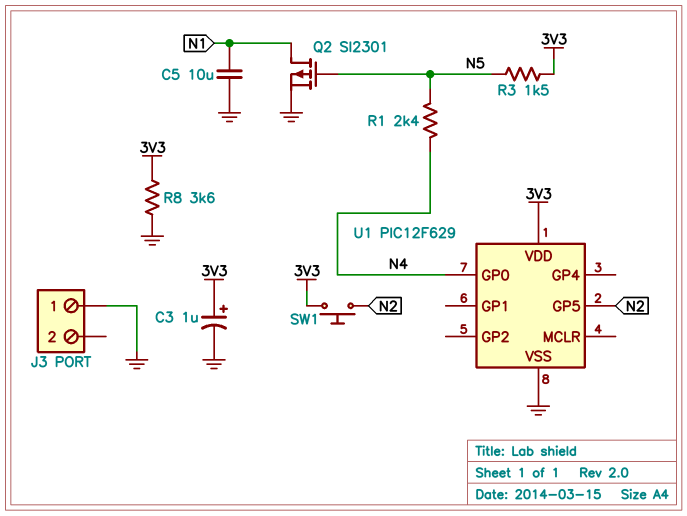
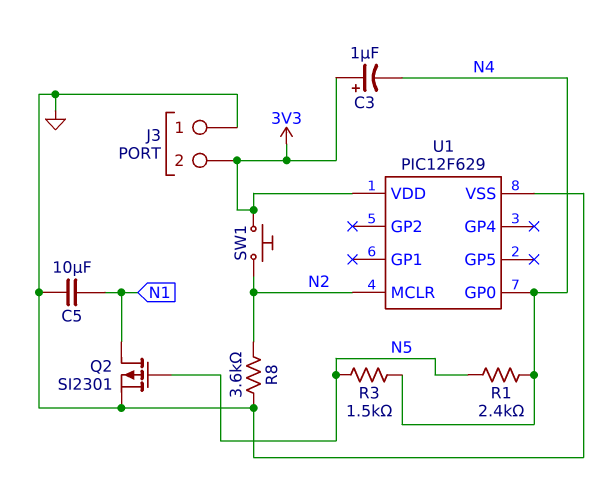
C3: 1uF (plus 3V3, minus GND) -> 1uF (plus 3V3, minus N4)
J3 pin 2: none -> 3V3
R3: 1.5k (3V3, N5) -> 1.5k (N4, N5)
R8: 3.6k (3V3, GND) -> 3.6k (GND, N2)
U1 pin GP5: N2 -> none
U1 pin MCLR: none -> N2

